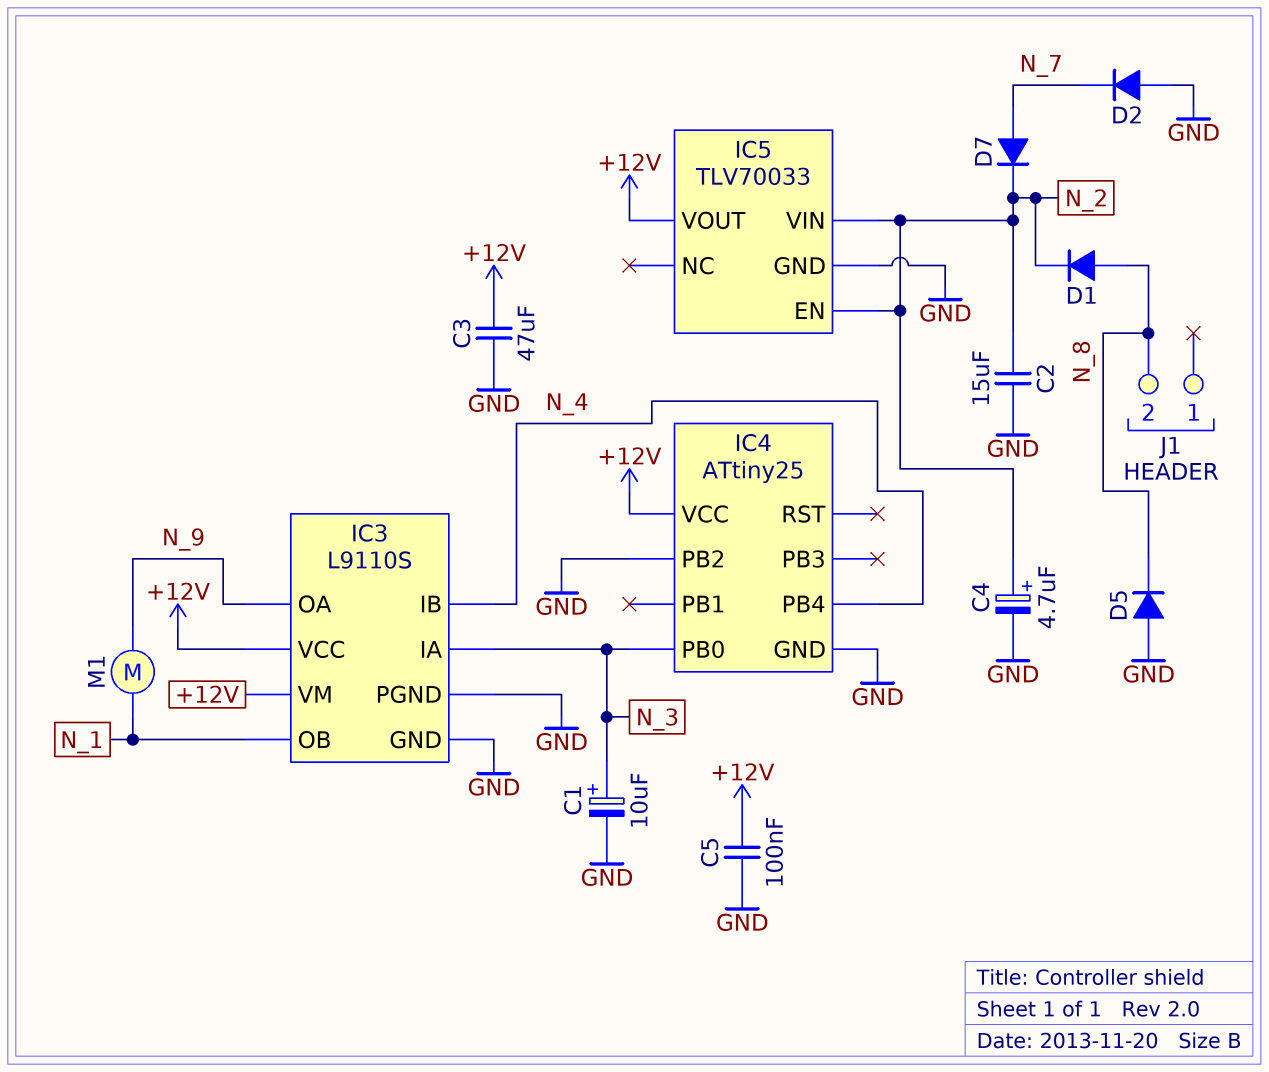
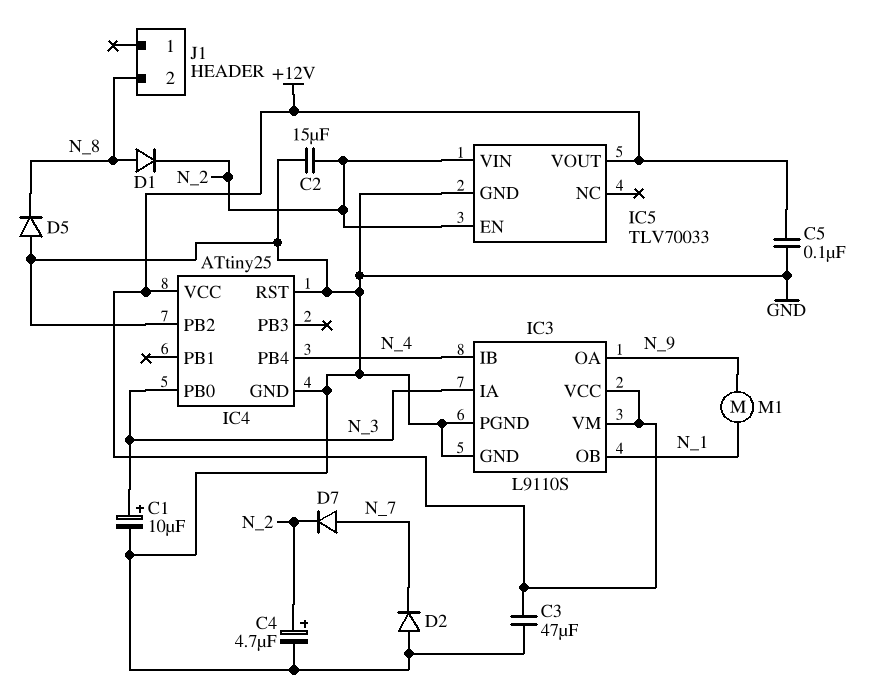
IC4 pin RST: none -> GND

